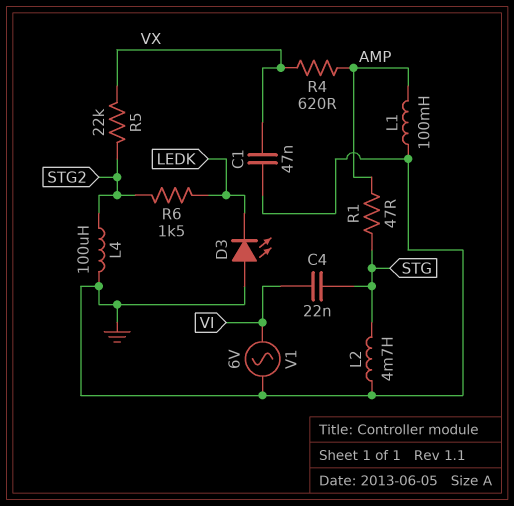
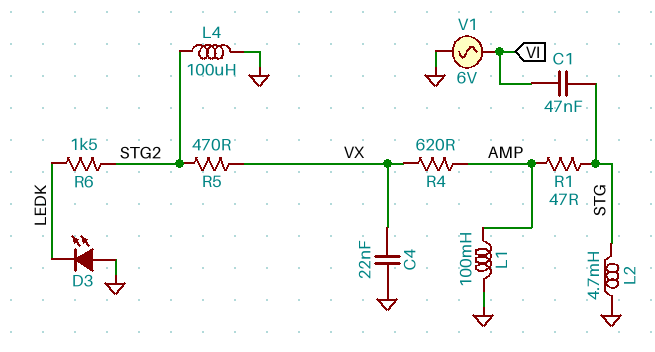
C1: 47nF (GND, VX) -> 47nF (STG, VI)
C4: 22nF (STG, VI) -> 22nF (GND, VX)
R5: 22k (STG2, VX) -> 470 (STG2, VX)

